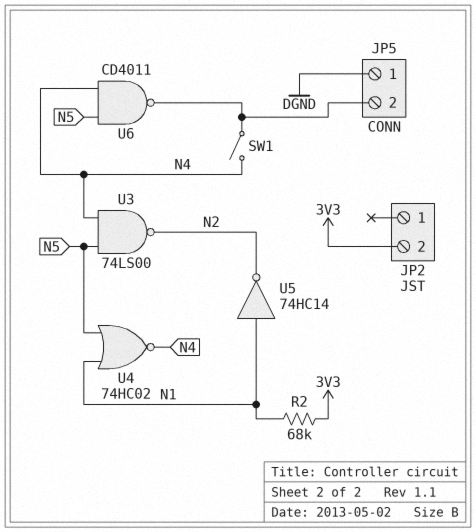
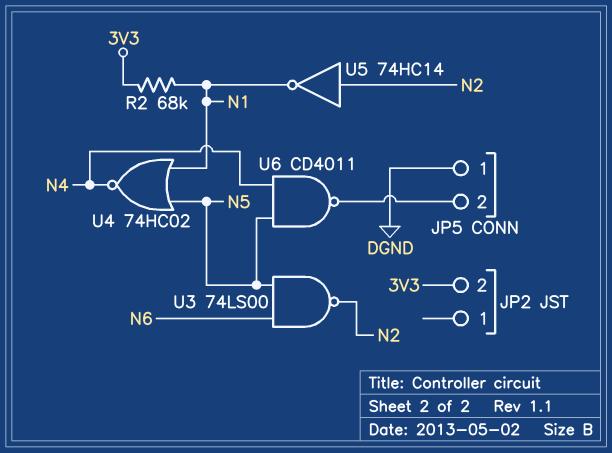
SW1: switch (JP5/2, N4) -> none
U3: NAND 74LS00 (in N4, in N5, out N2) -> NAND 74LS00 (in N5, in N6, out N2)
U5: NOT 74HC14 (in N1, out N2) -> NOT 74HC14 (in N2, out N1)

